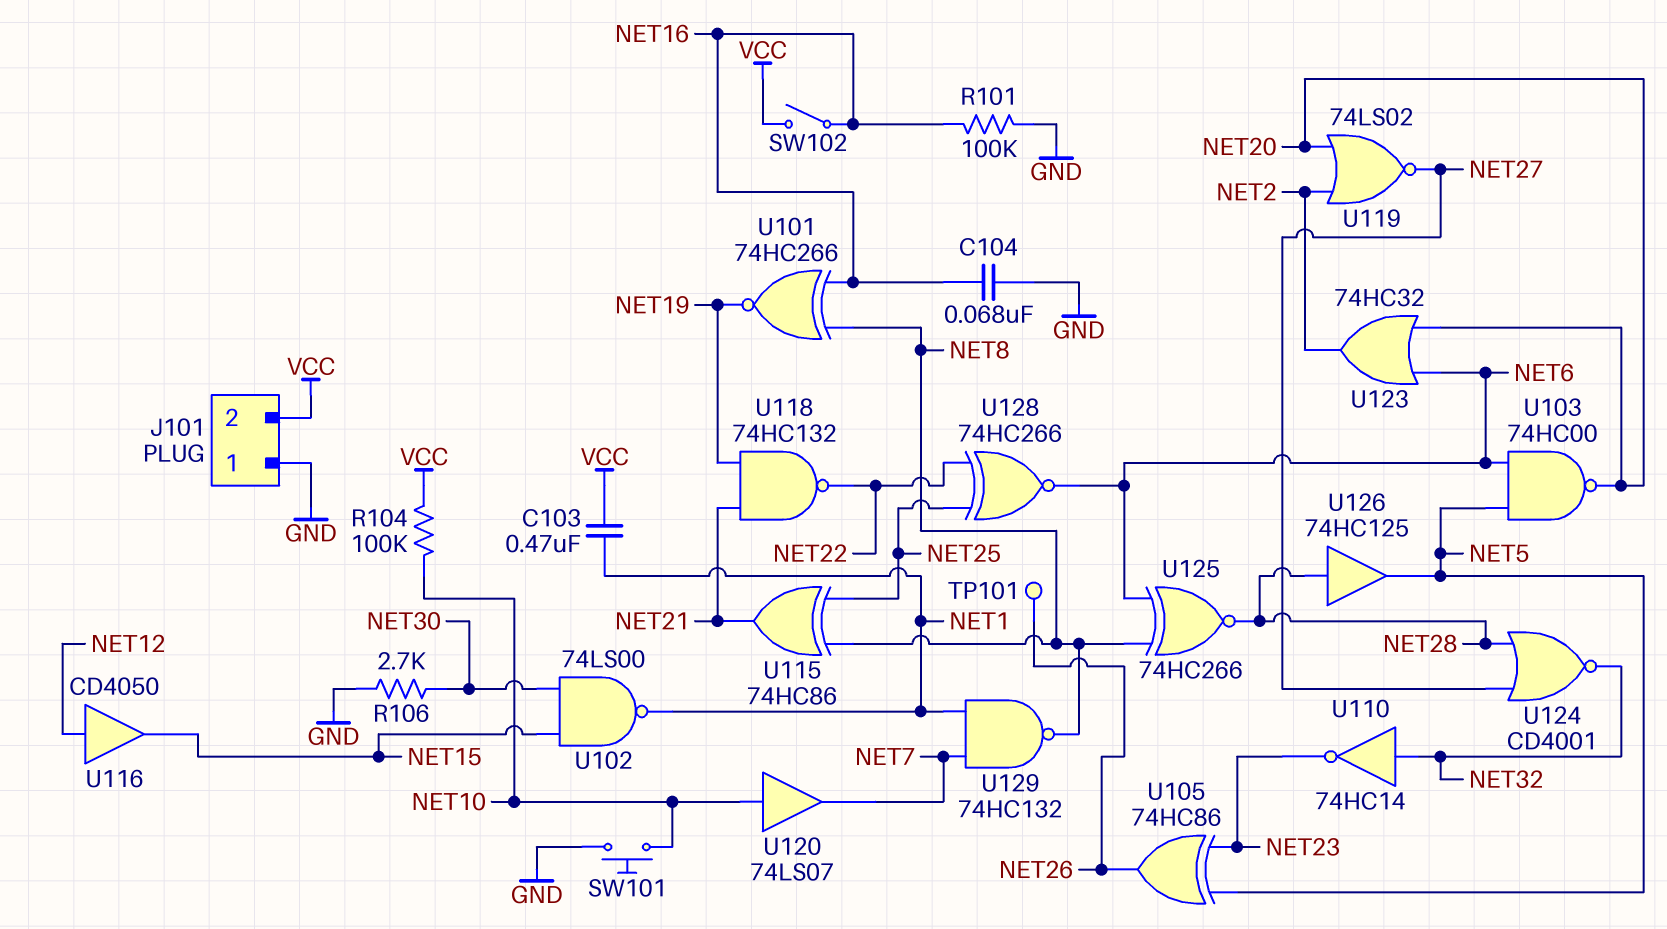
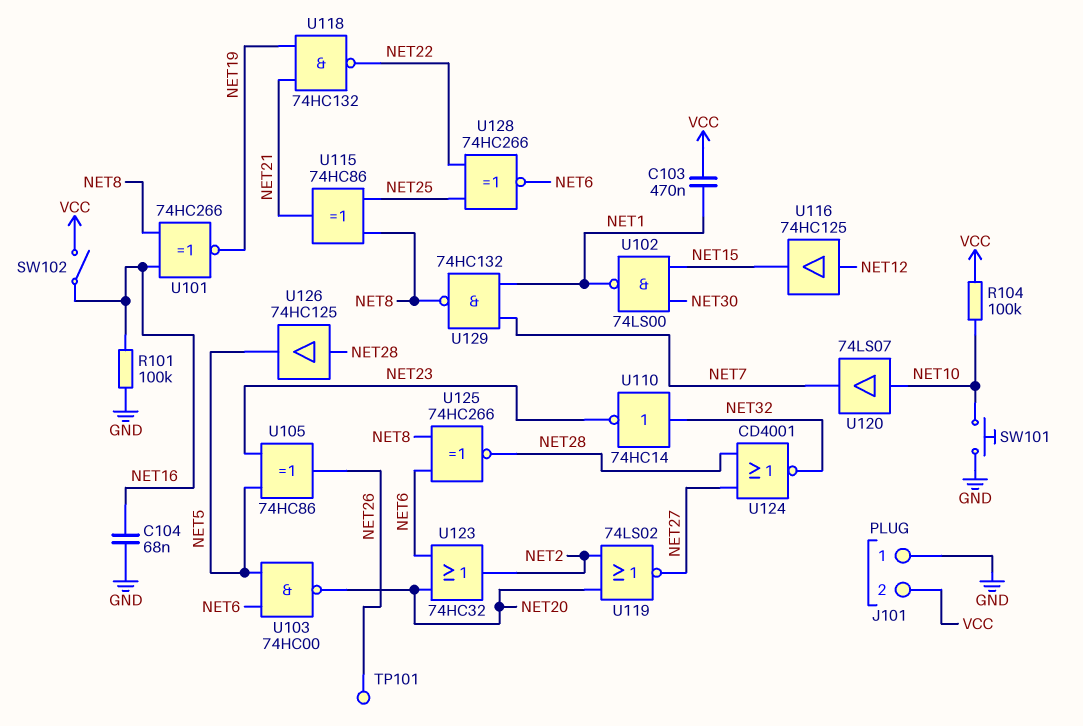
R106: 2.7k (GND, NET30) -> none
U116: buffer CD4050 (in NET12, out NET15) -> buffer 74HC125 (in NET12, out NET15)

